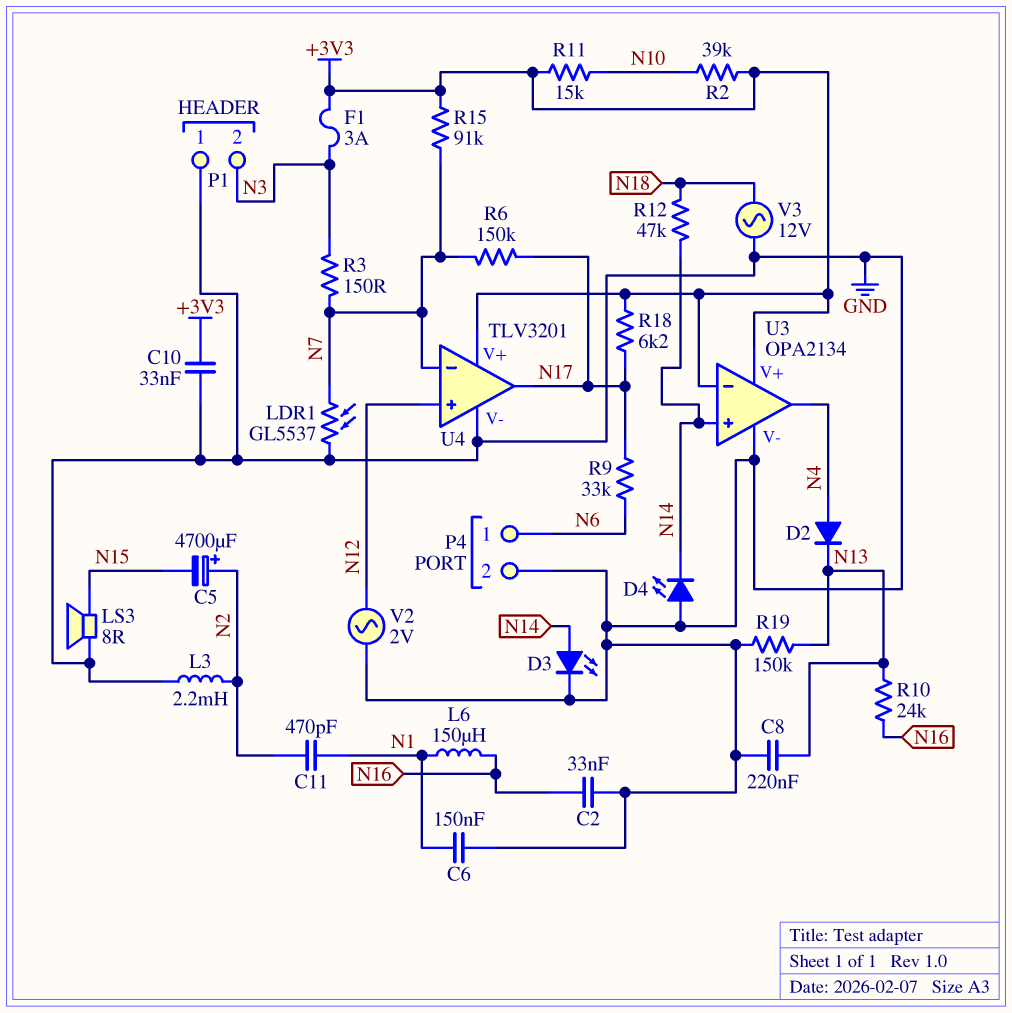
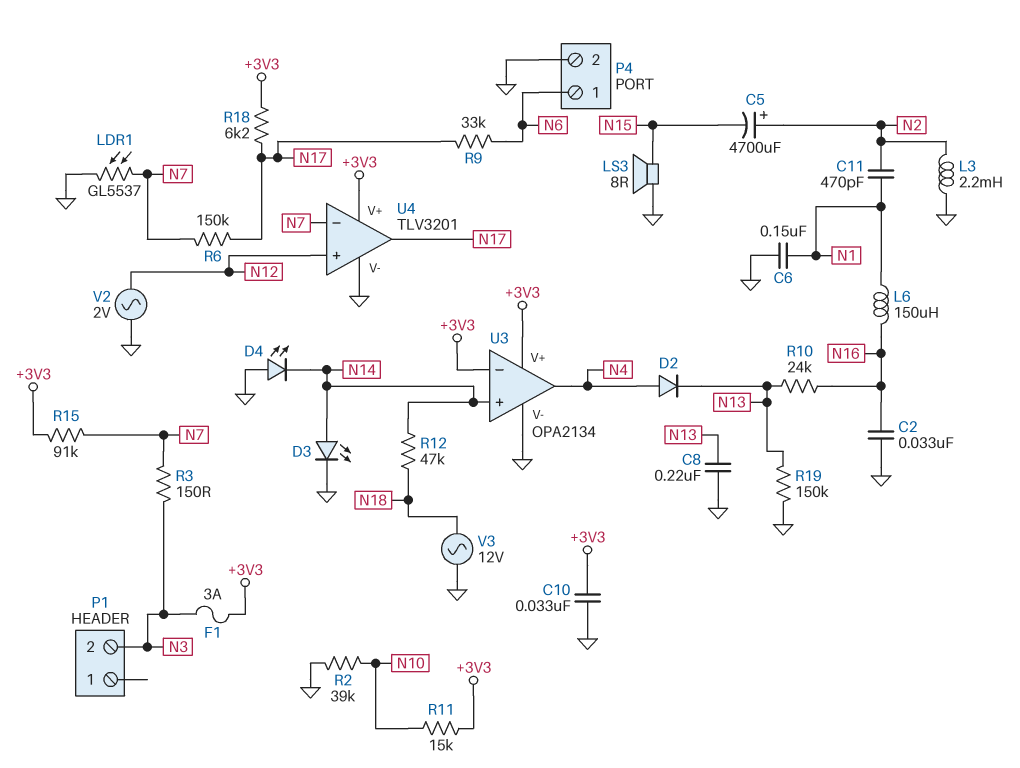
P1 pin 1: GND -> none
R2: 39k (+3V3, N10) -> 39k (GND, N10)

